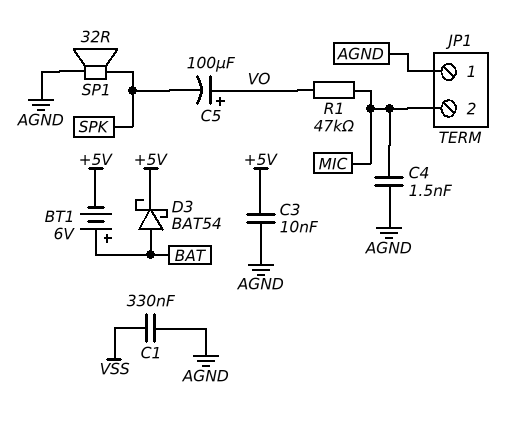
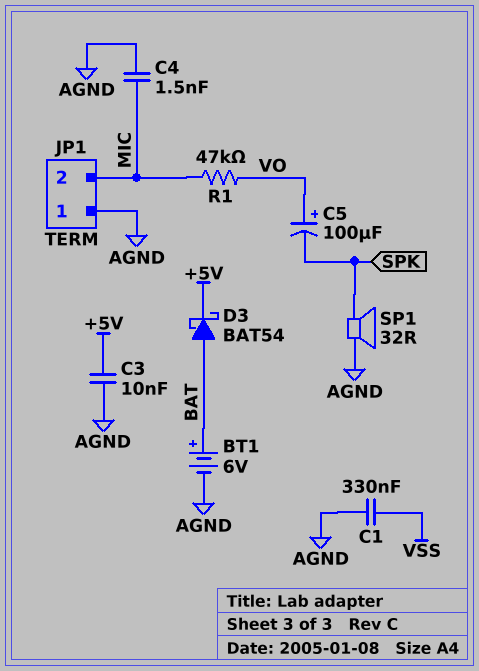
BT1: 6V (plus BAT, minus +5V) -> 6V (plus BAT, minus AGND)

